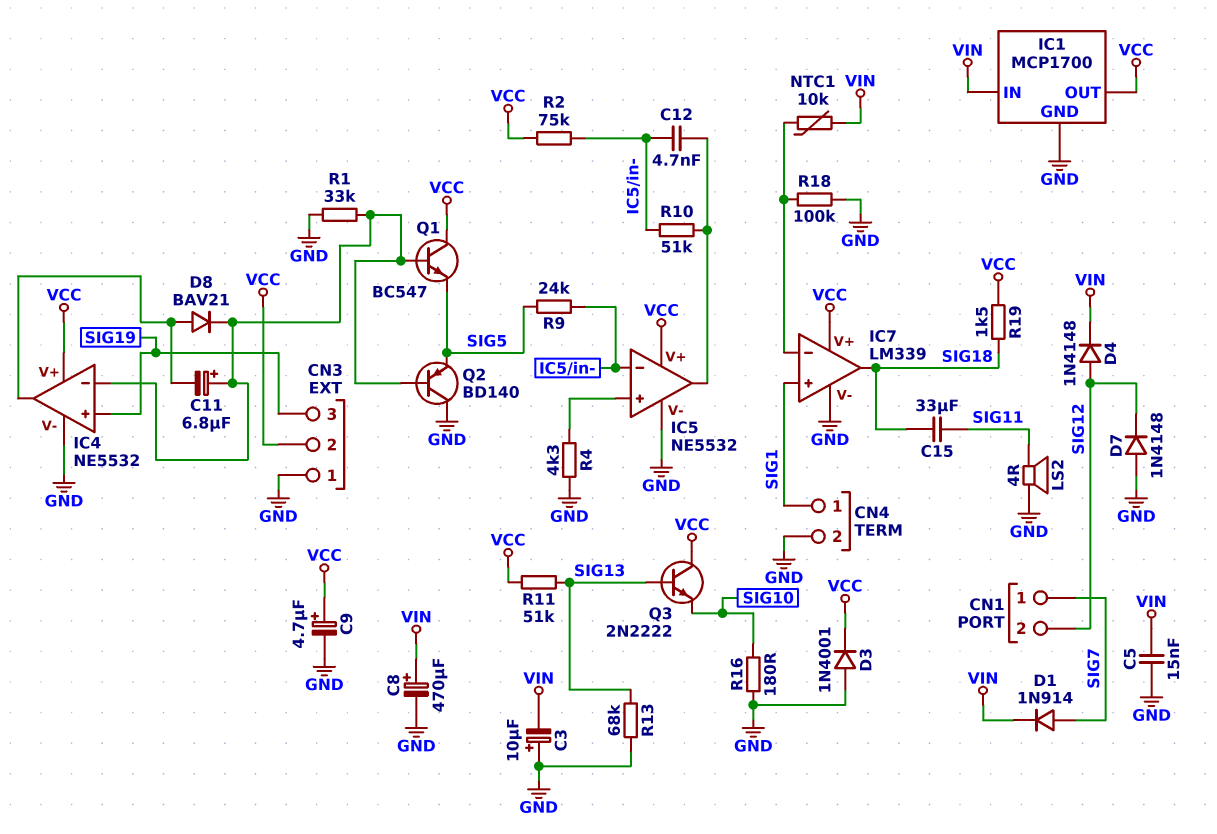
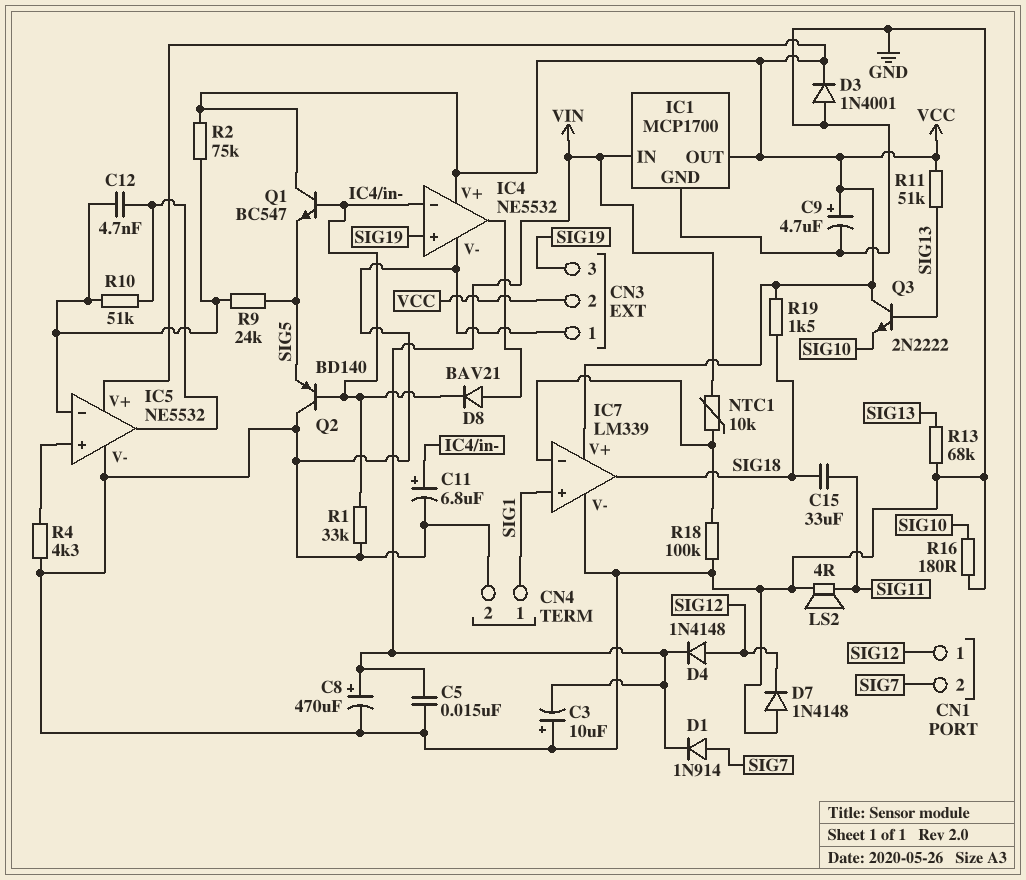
C11: 6.8uF (plus IC4/in-, minus IC4/out) -> 6.8uF (plus IC4/in-, minus GND)
CN1 pin 1: SIG7 -> SIG12
CN1 pin 2: SIG12 -> SIG7

